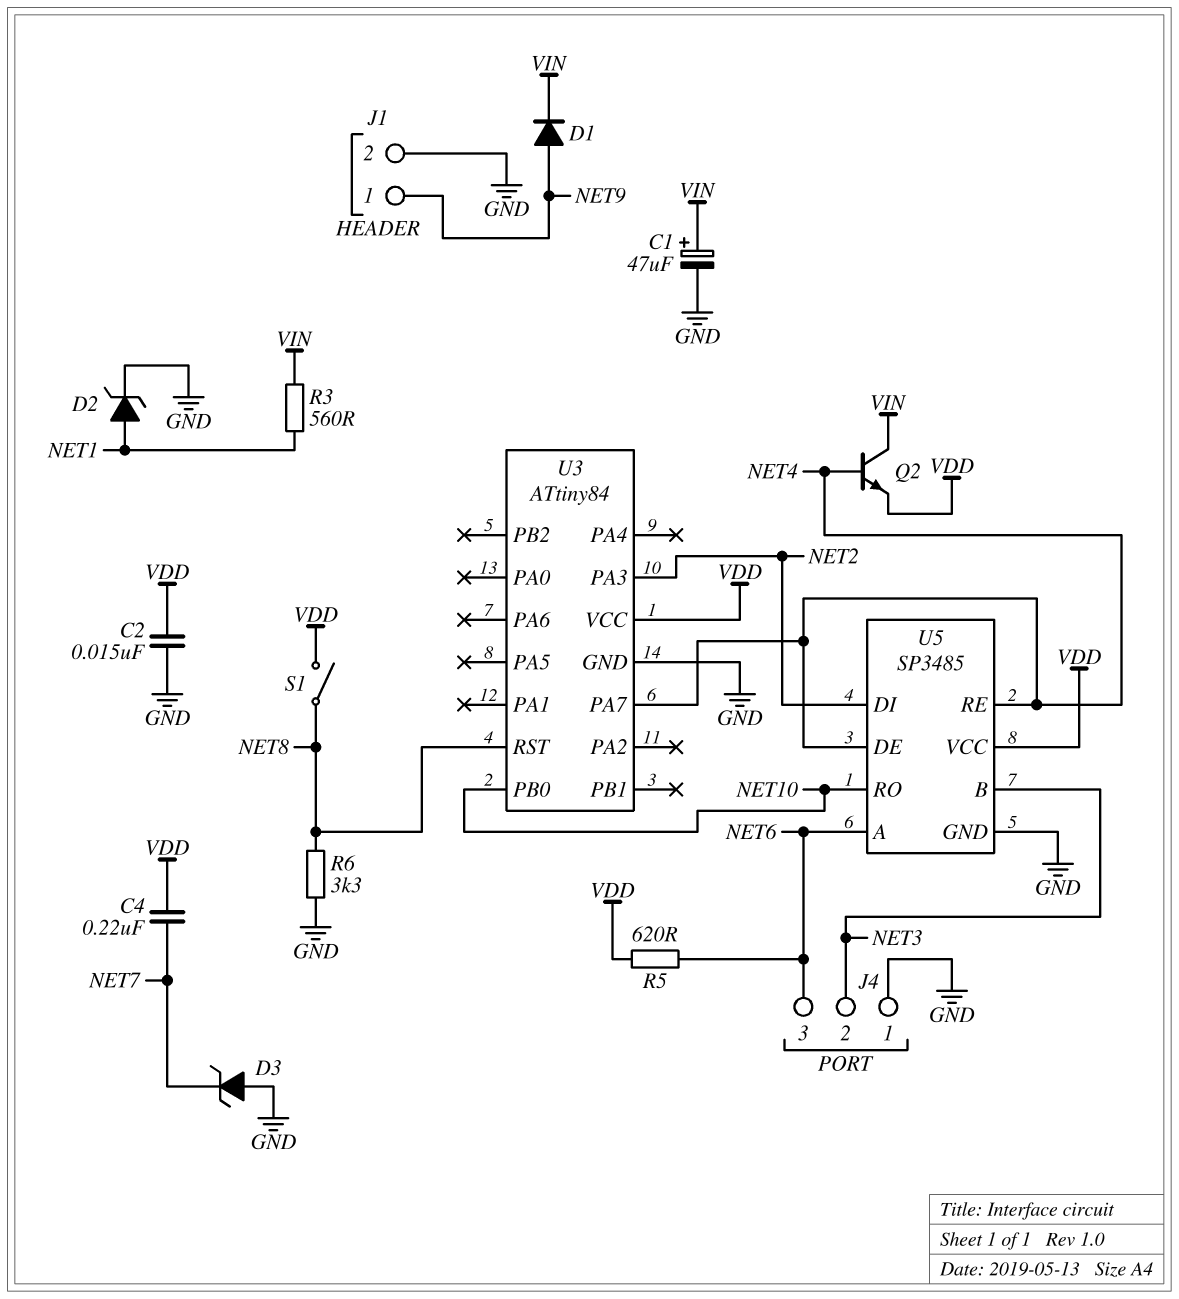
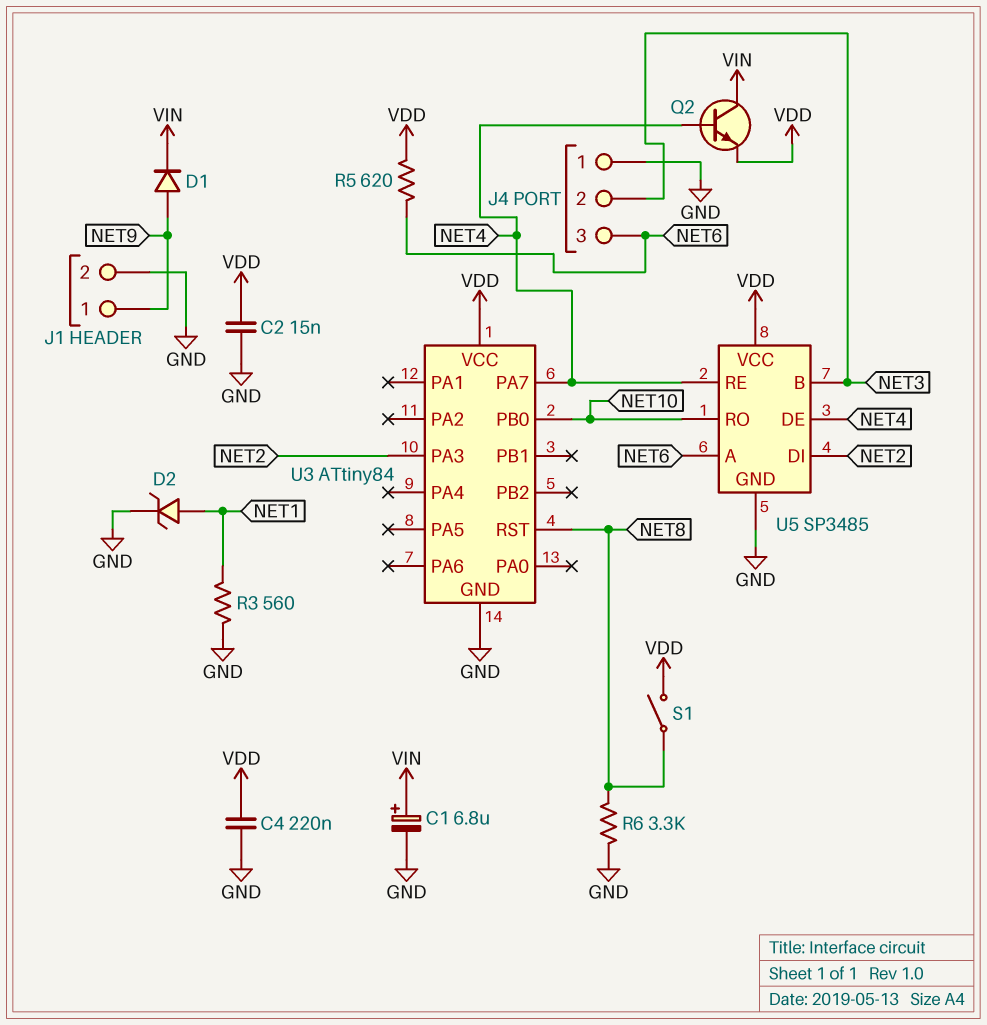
C1: 47uF (plus VIN, minus GND) -> 6.8uF (plus VIN, minus GND)
C4: 220nF (NET7, VDD) -> 220nF (GND, VDD)
D3: zener (A GND, K NET7) -> none
R3: 560 (NET1, VIN) -> 560 (GND, NET1)

